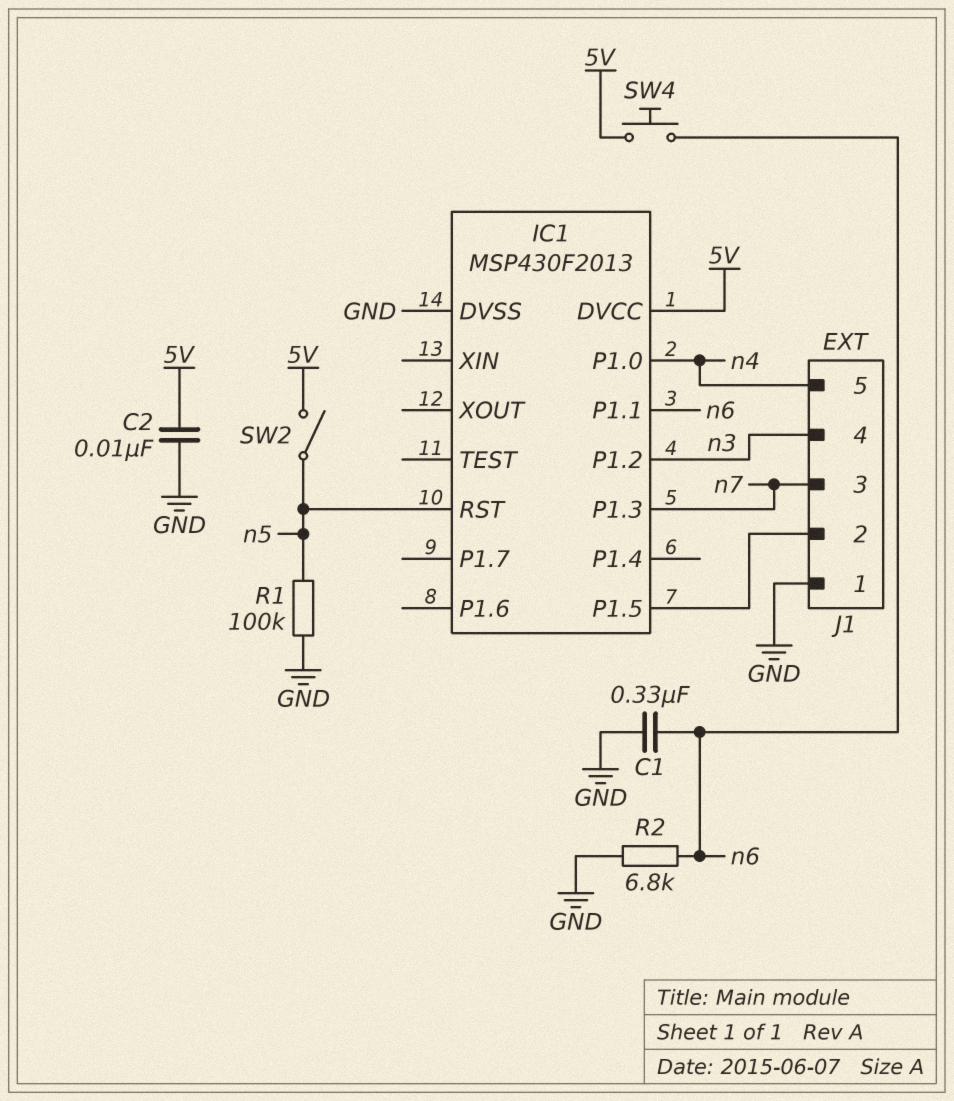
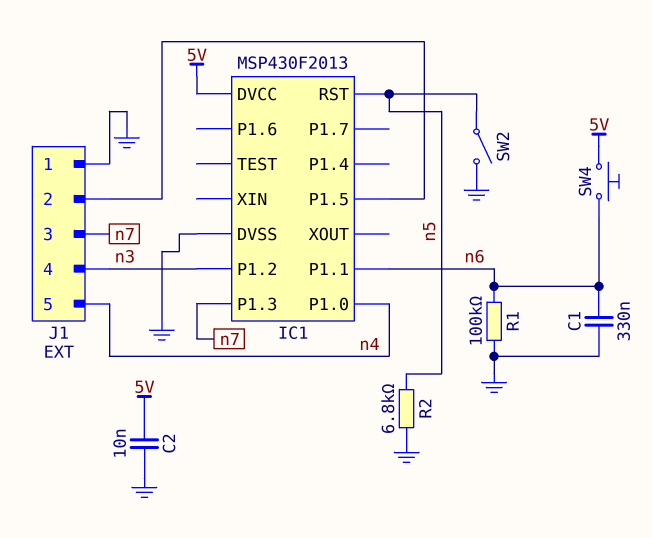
R1: 100k (GND, n5) -> 100k (GND, n6)
R2: 6.8k (GND, n6) -> 6.8k (GND, n5)
SW2: switch (5V, n5) -> switch (GND, n5)

